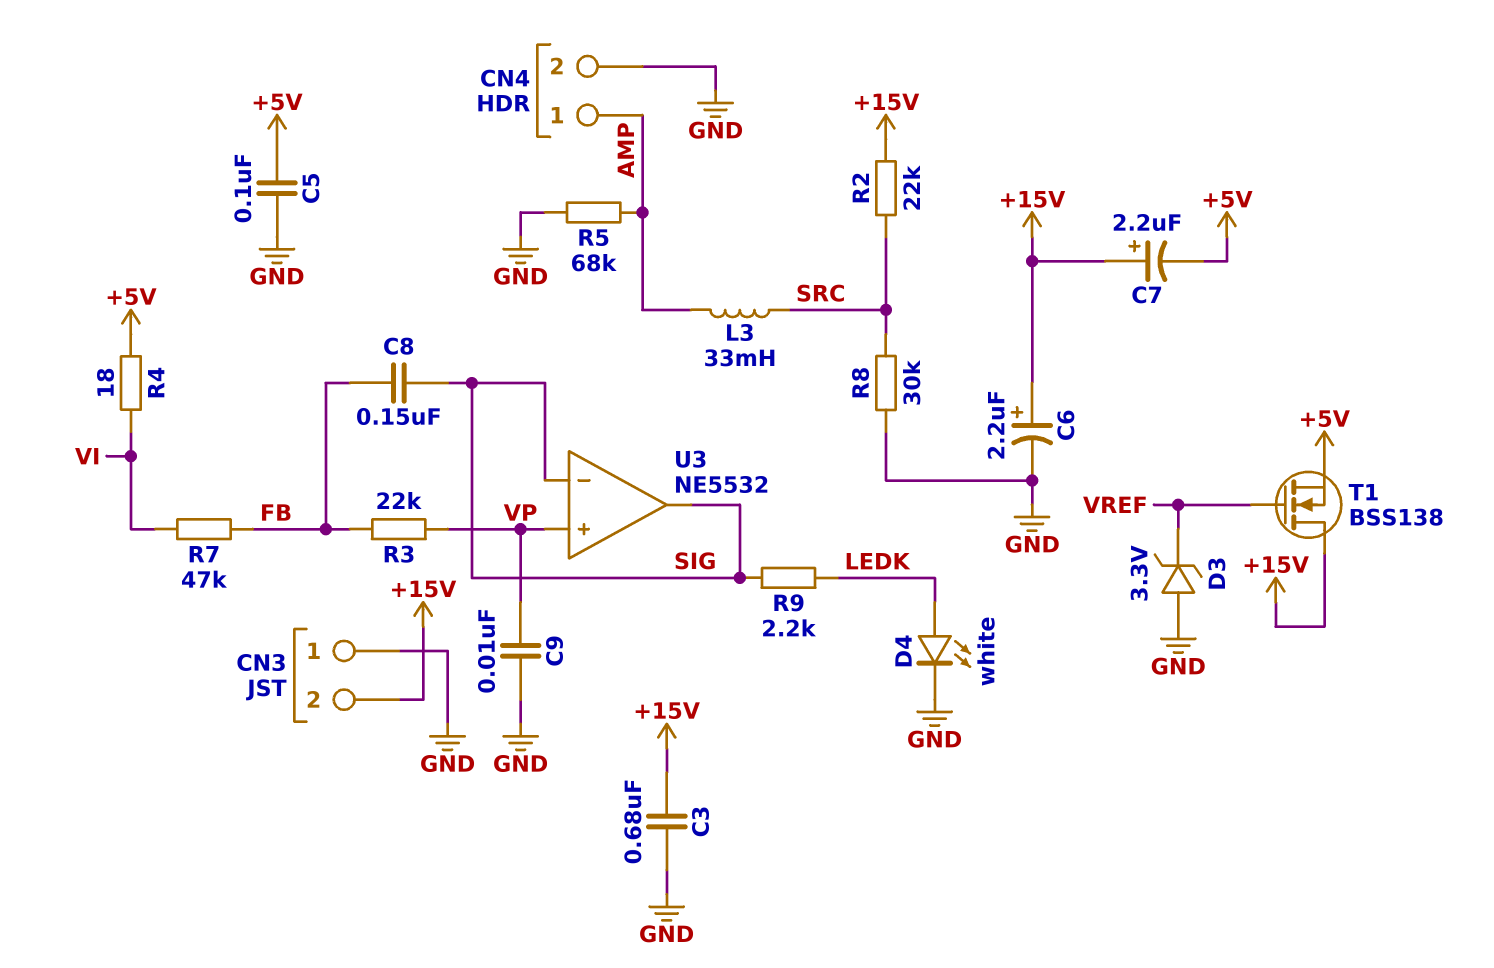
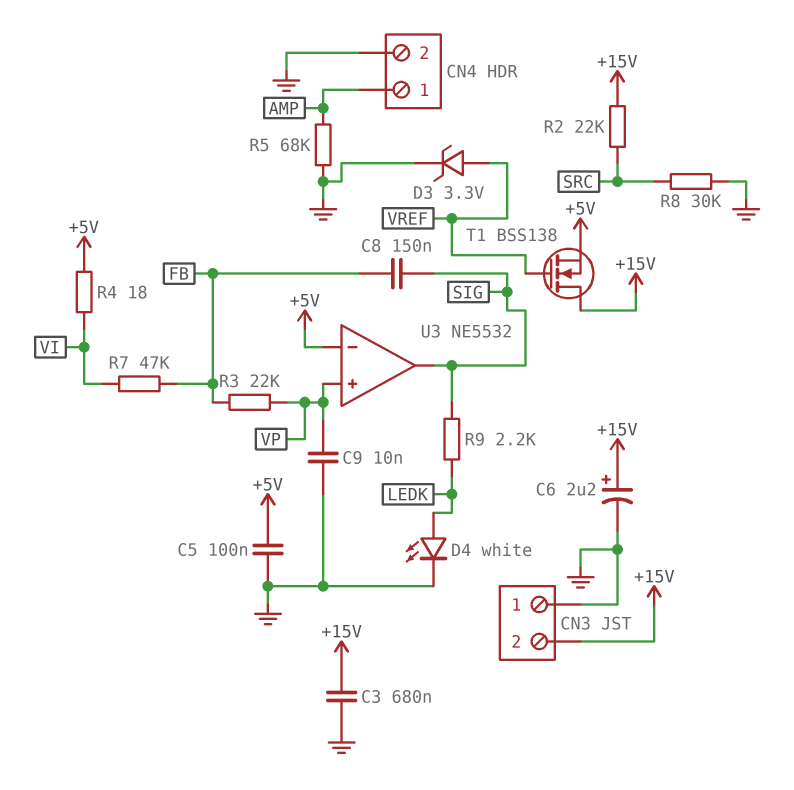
C7: 2.2uF (plus +15V, minus +5V) -> none
D3: zener 3.3V (A GND, K VREF) -> zener 3.3V (A VREF, K GND)
L3: 33mH (AMP, SRC) -> none
U3 pin in-: SIG -> +5V

